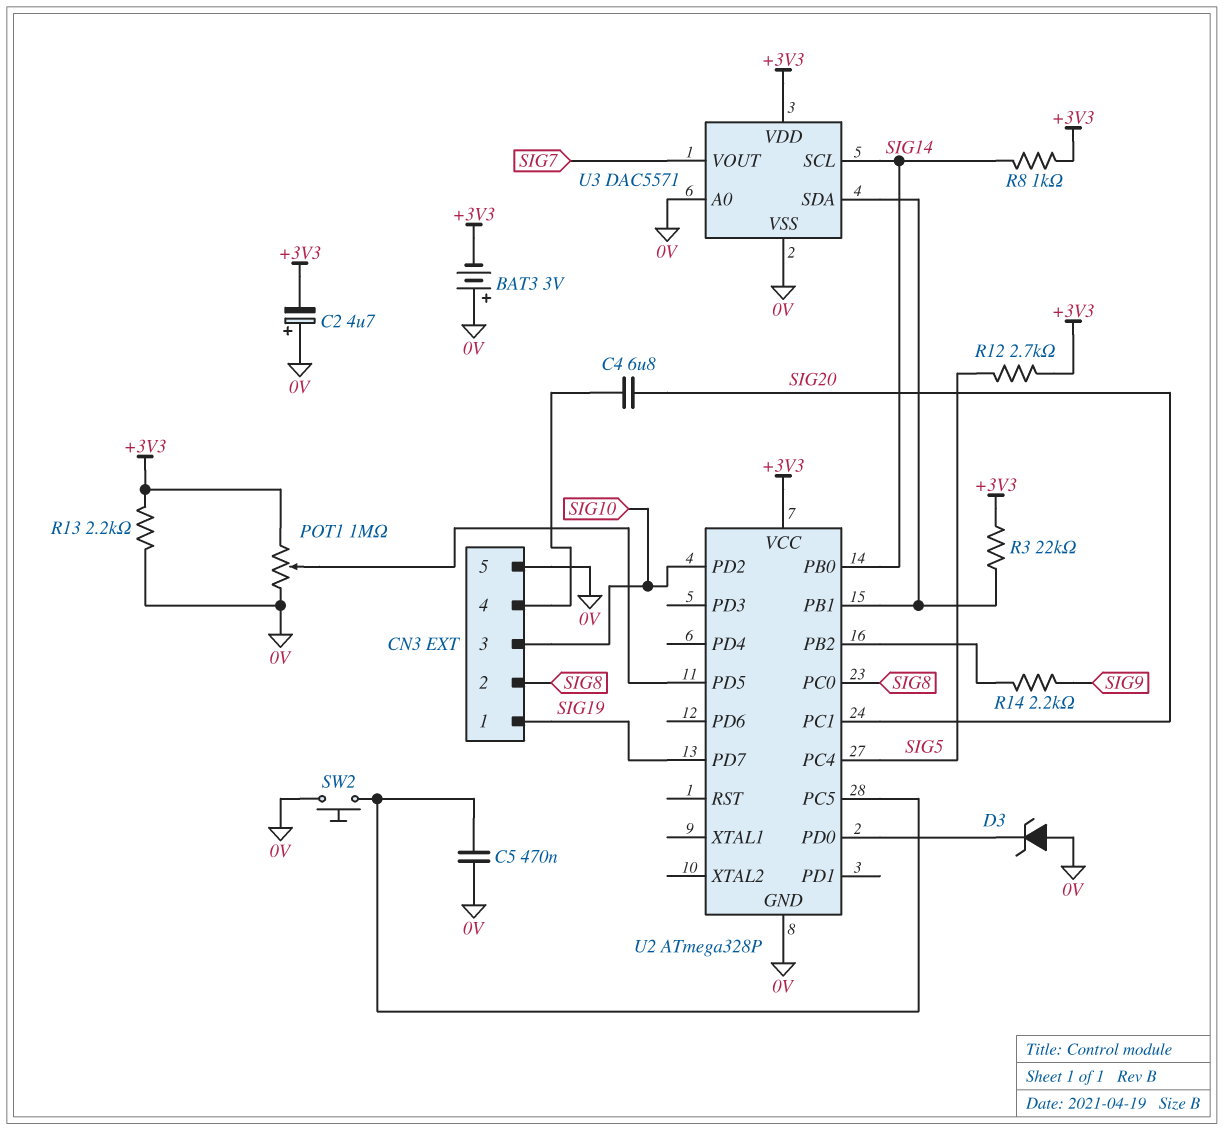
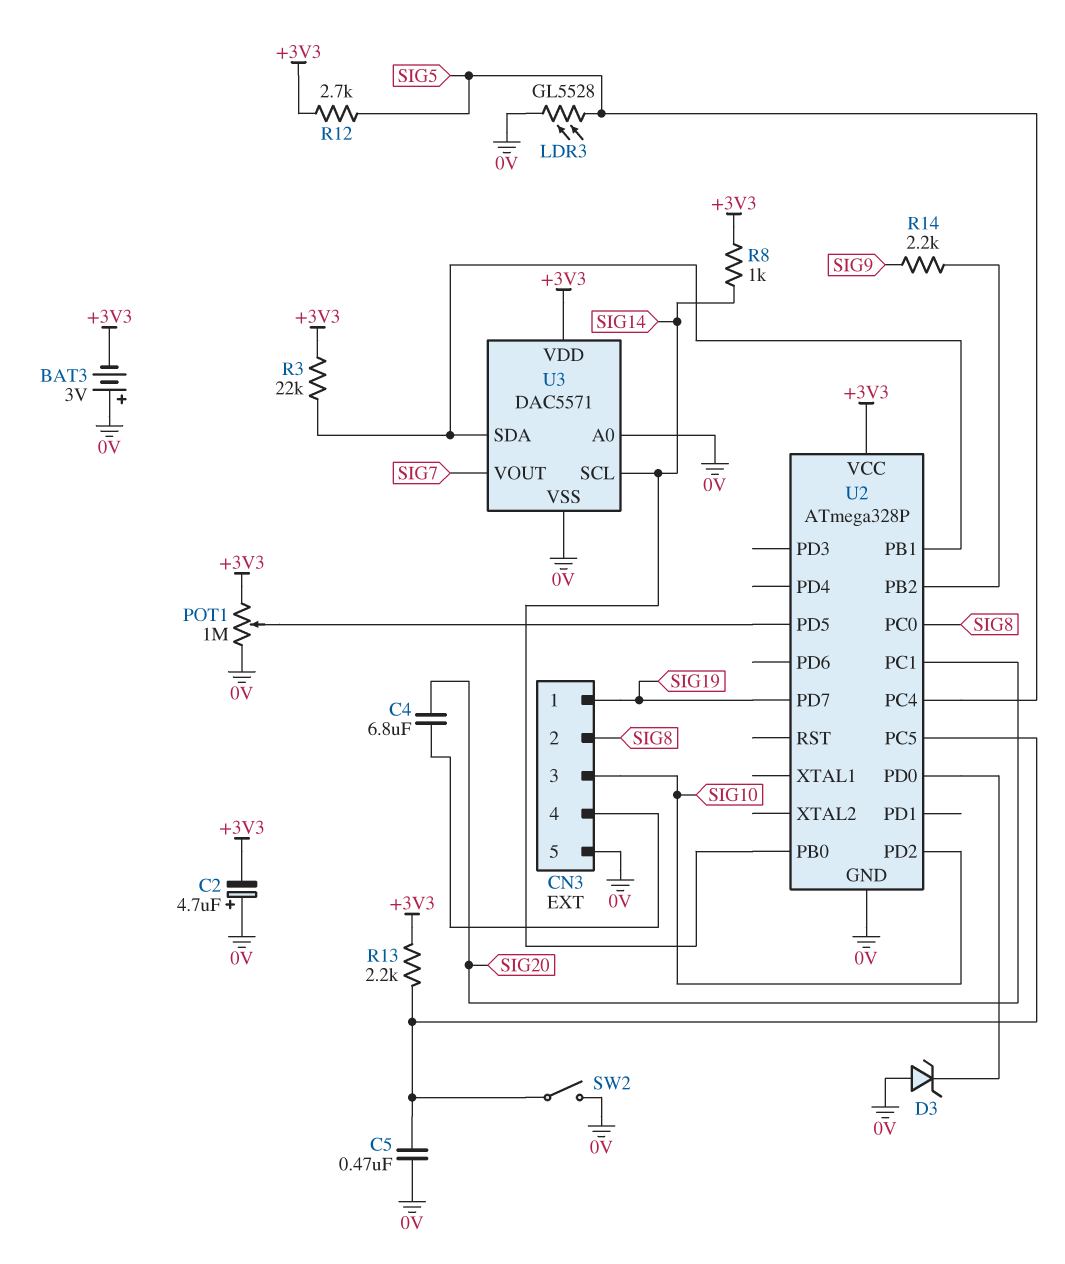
LDR3: none -> GL5528 (0V, SIG5)
R13: 2.2k (+3V3, 0V) -> 2.2k (+3V3, U2/PC5)
SW2: button (0V, U2/PC5) -> switch (0V, U2/PC5)

